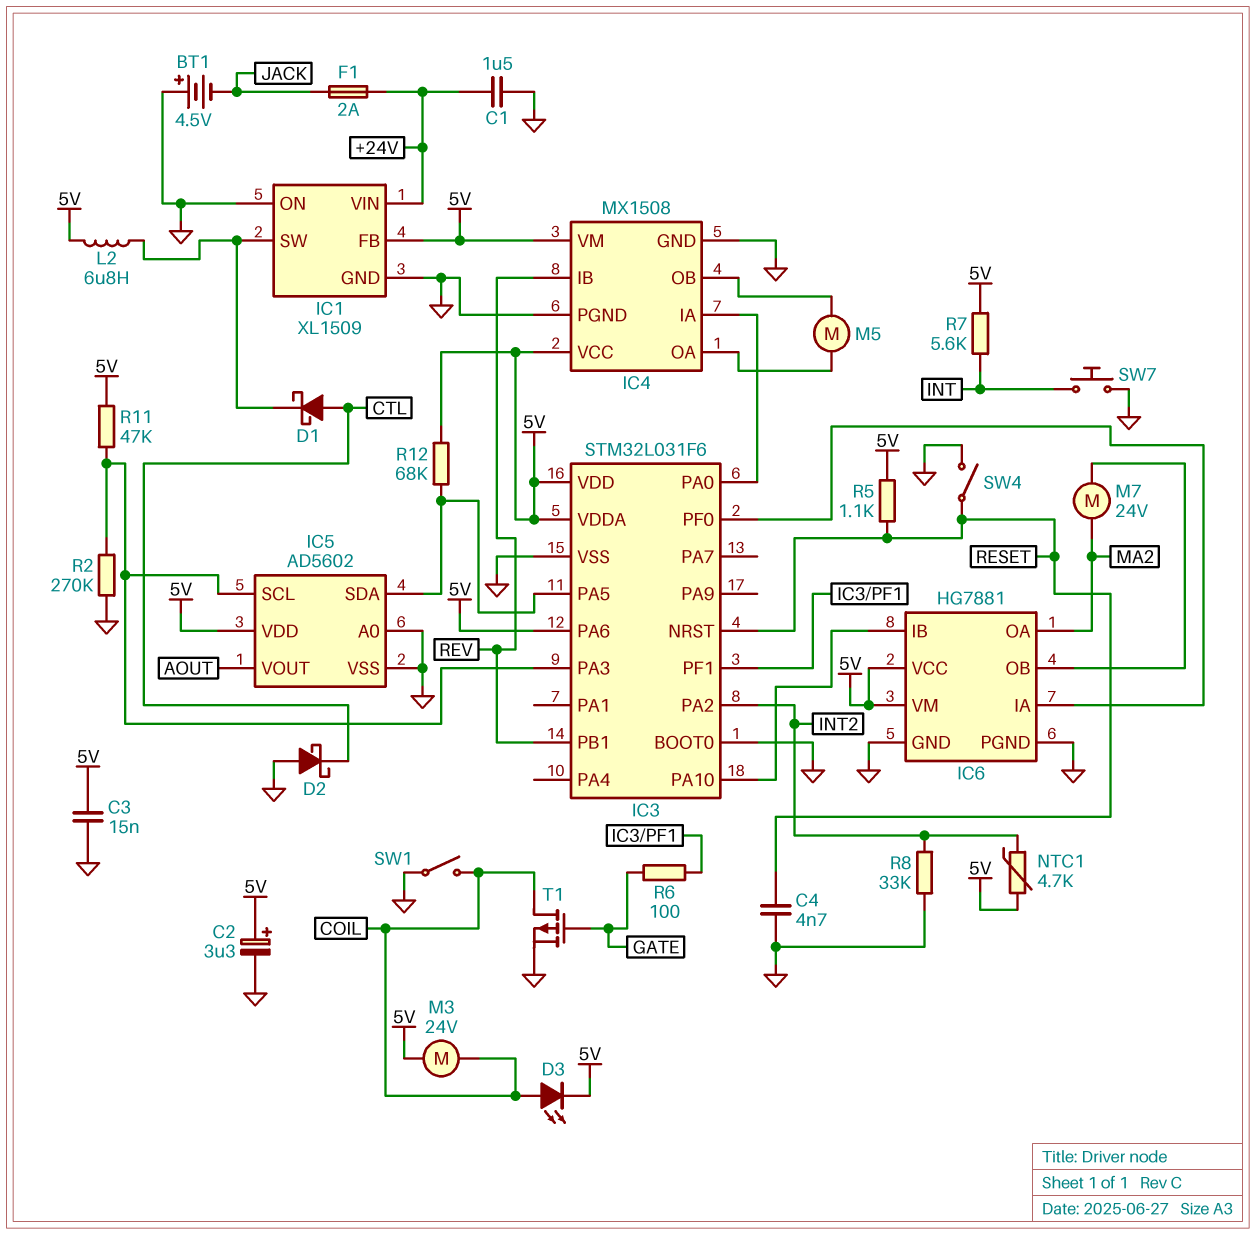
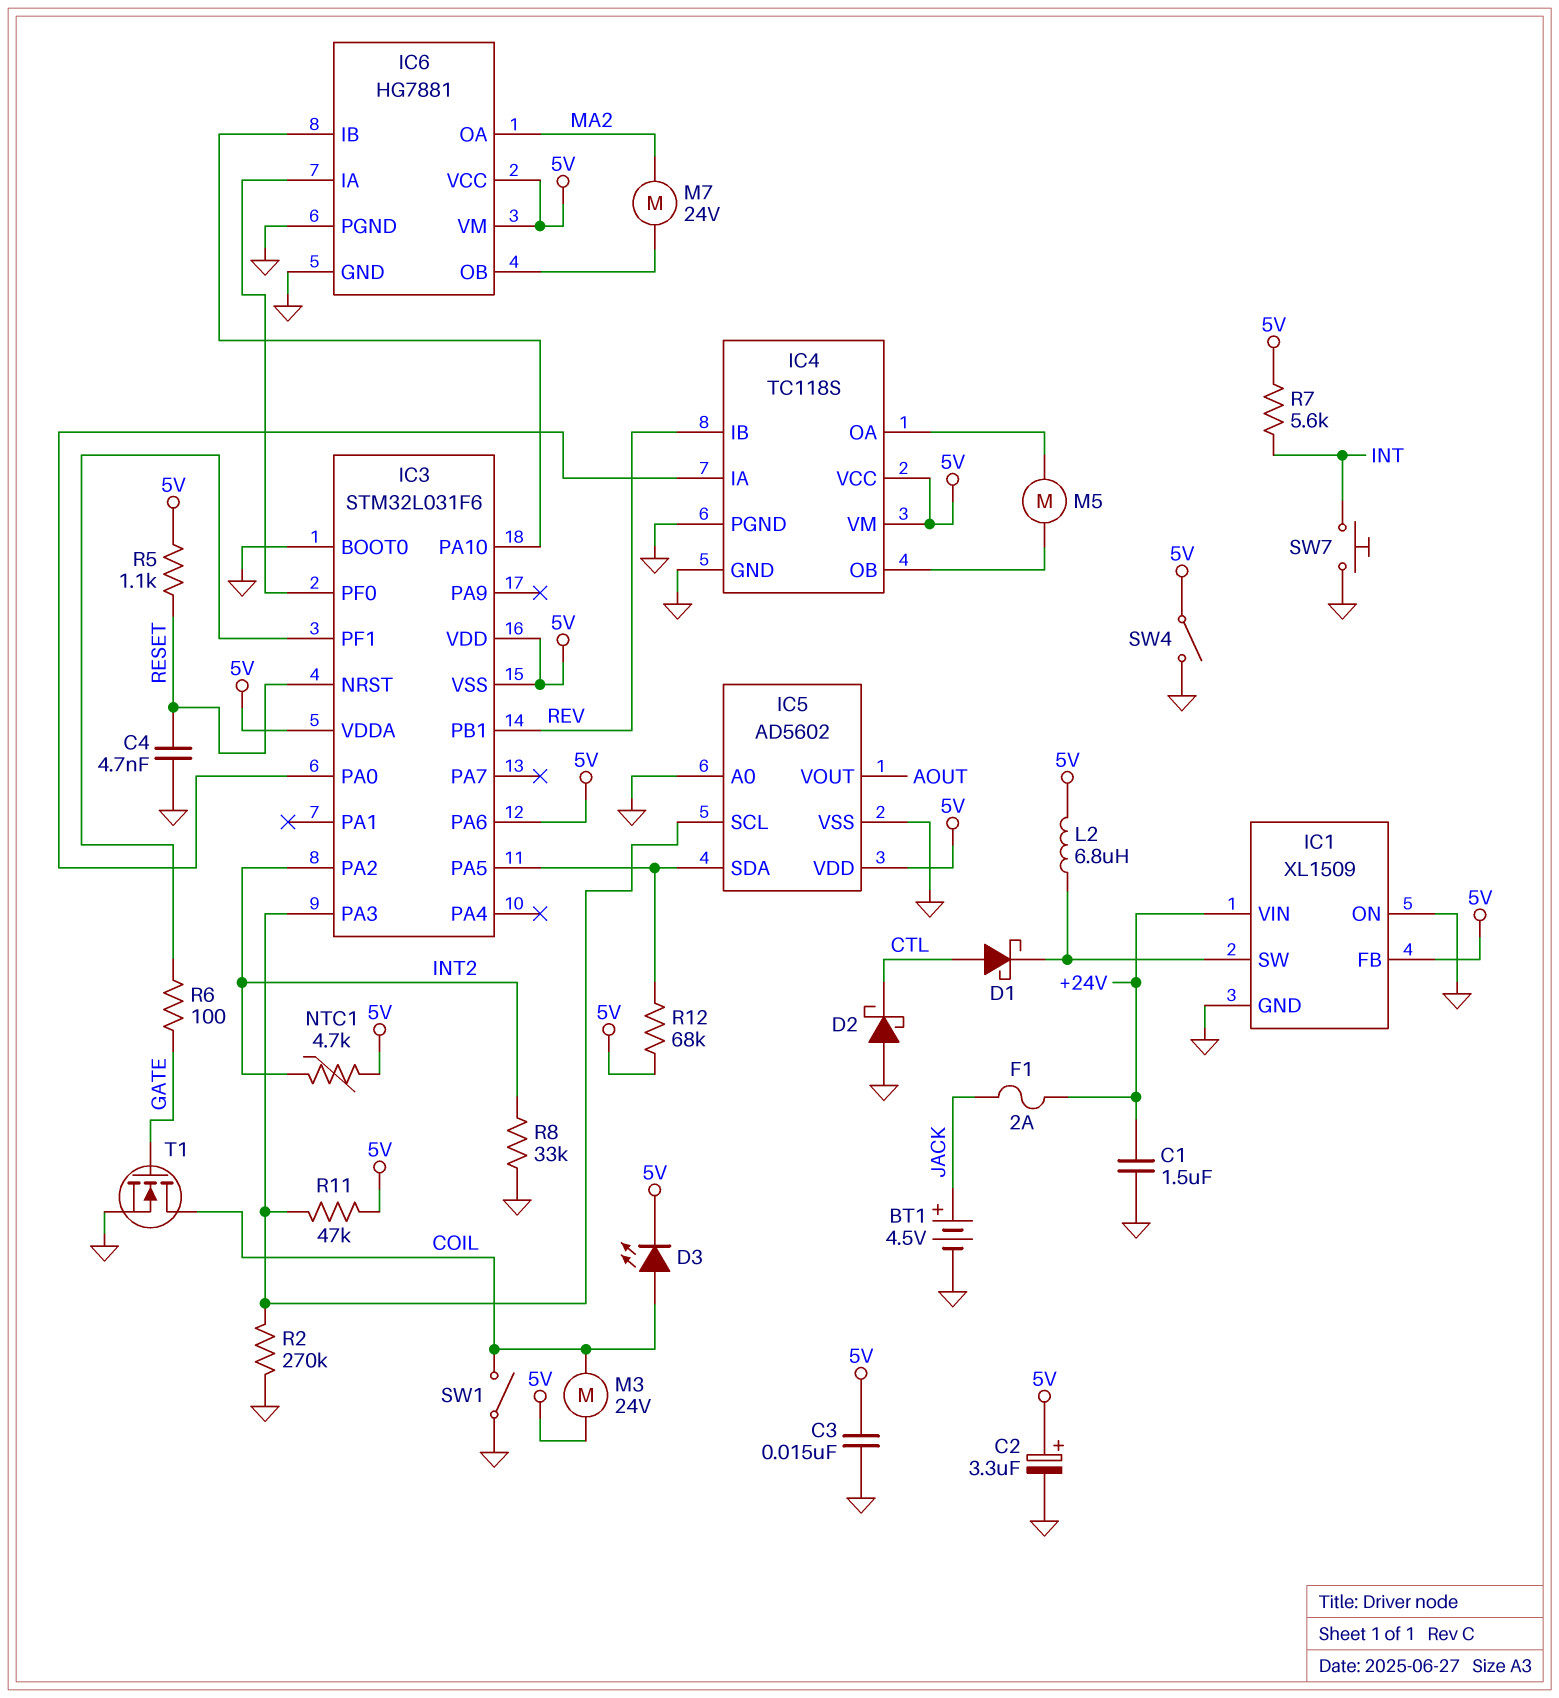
BT1: 4.5V (plus GND, minus JACK) -> 4.5V (plus JACK, minus GND)
IC3 pin VSS: GND -> 5V
IC4: MX1508 -> TC118S
SW4: switch (GND, RESET) -> switch (5V, GND)
T1: PMOS (G GATE, D COIL, S GND) -> NMOS (G GATE, D COIL, S GND)

